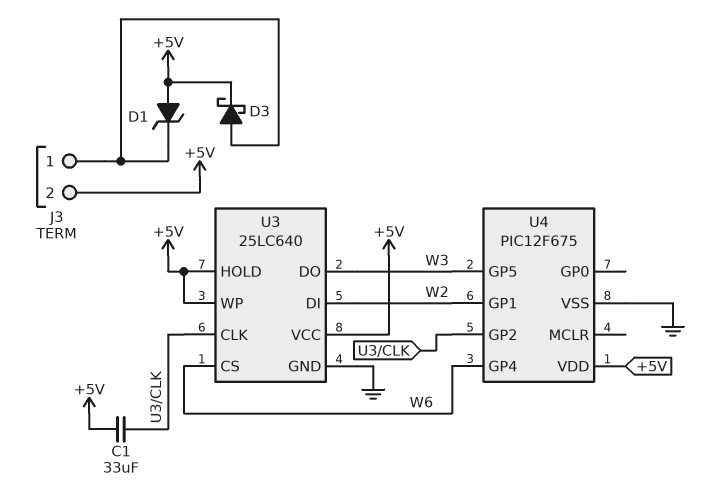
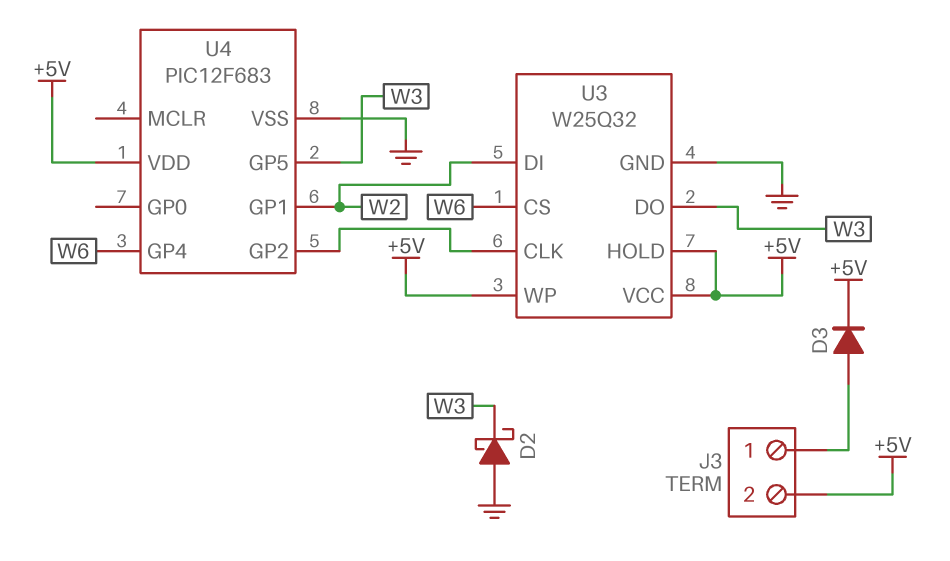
C1: 33uF (+5V, U3/CLK) -> none
D1: zener (A +5V, K J3/1) -> none
D2: none -> schottky (A GND, K W3)
D3: schottky (A J3/1, K +5V) -> diode (A J3/1, K +5V)
U3: 25LC640 -> W25Q32
U4: PIC12F675 -> PIC12F683

